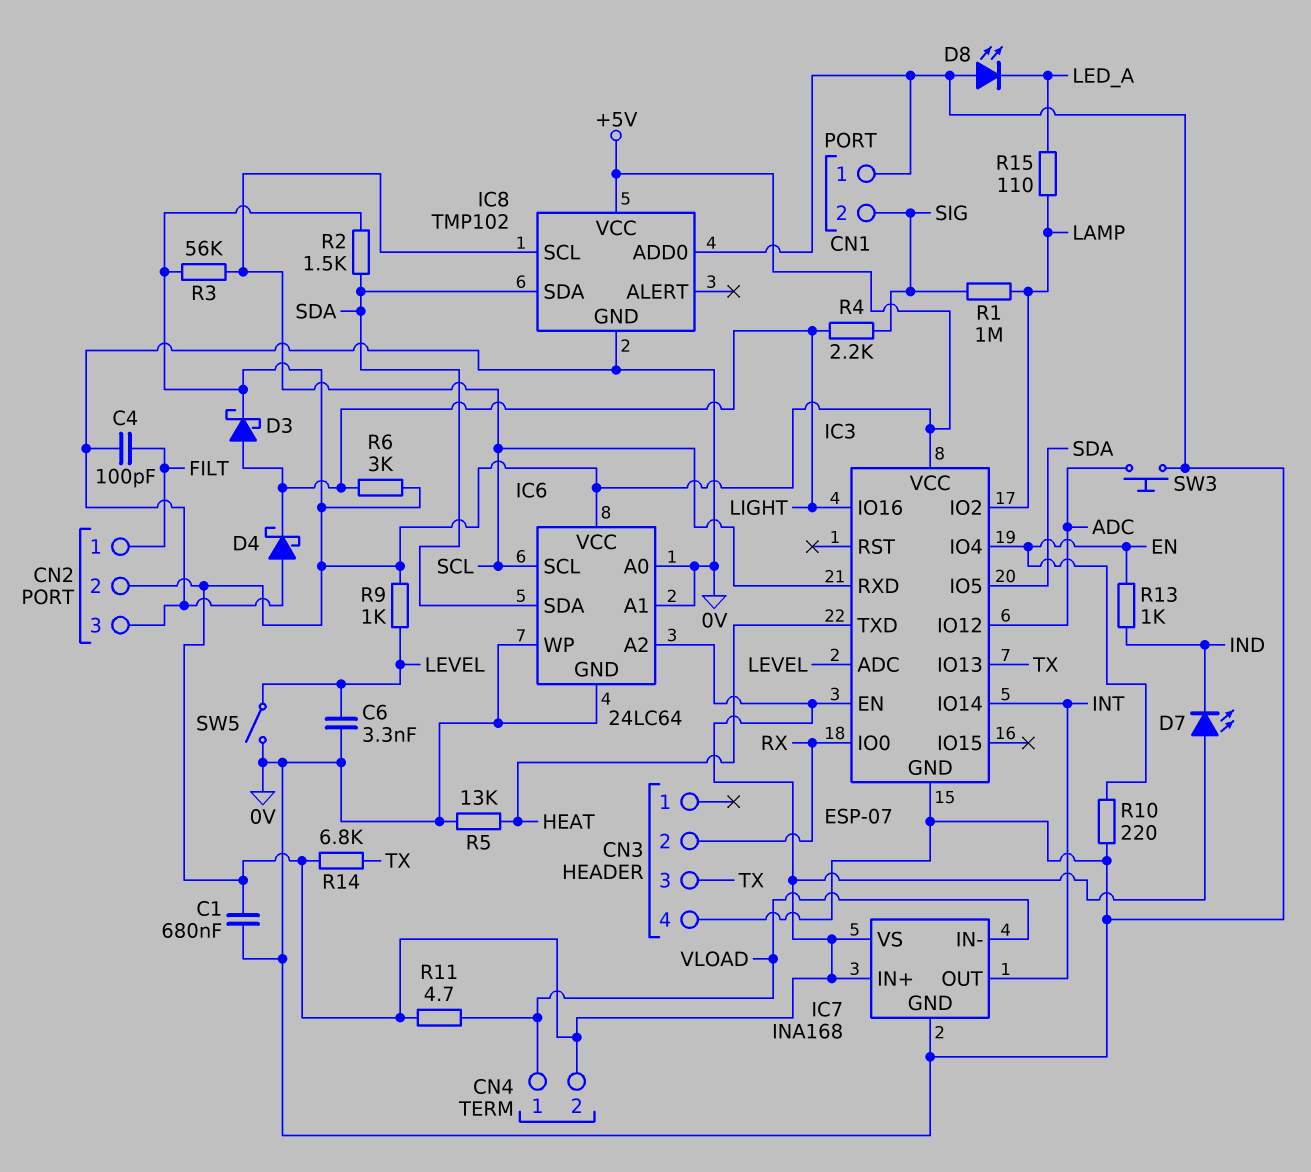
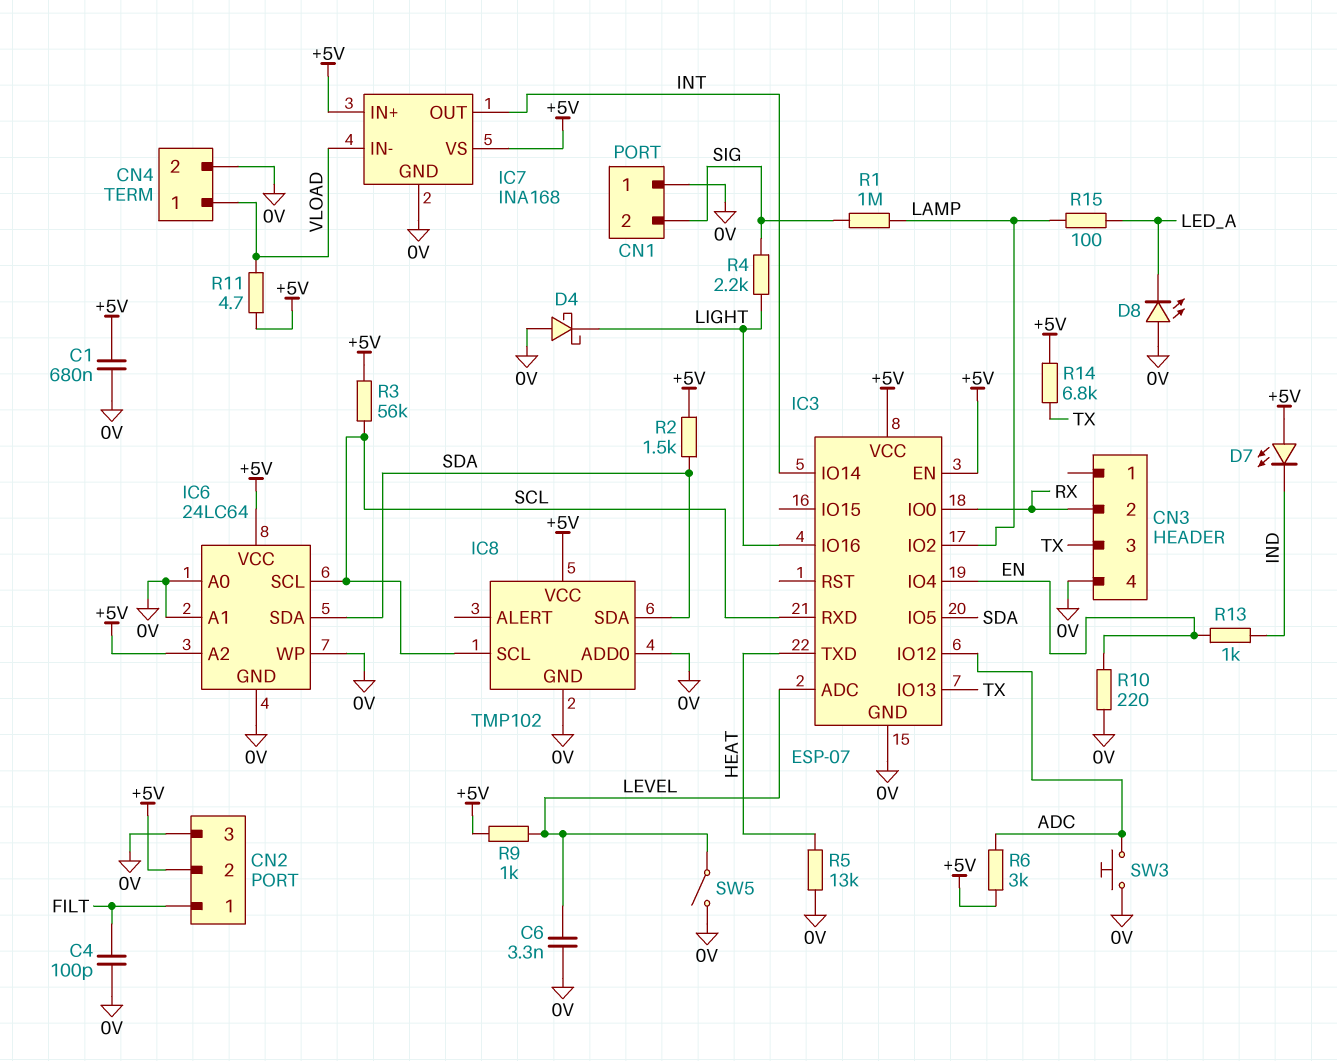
CN4 pin 2: +5V -> 0V
D3: schottky (A LIGHT, K +5V) -> none
R6: 3k (+5V, LIGHT) -> 3k (+5V, ADC)
R15: 110 (LAMP, LED_A) -> 100 (LAMP, LED_A)

